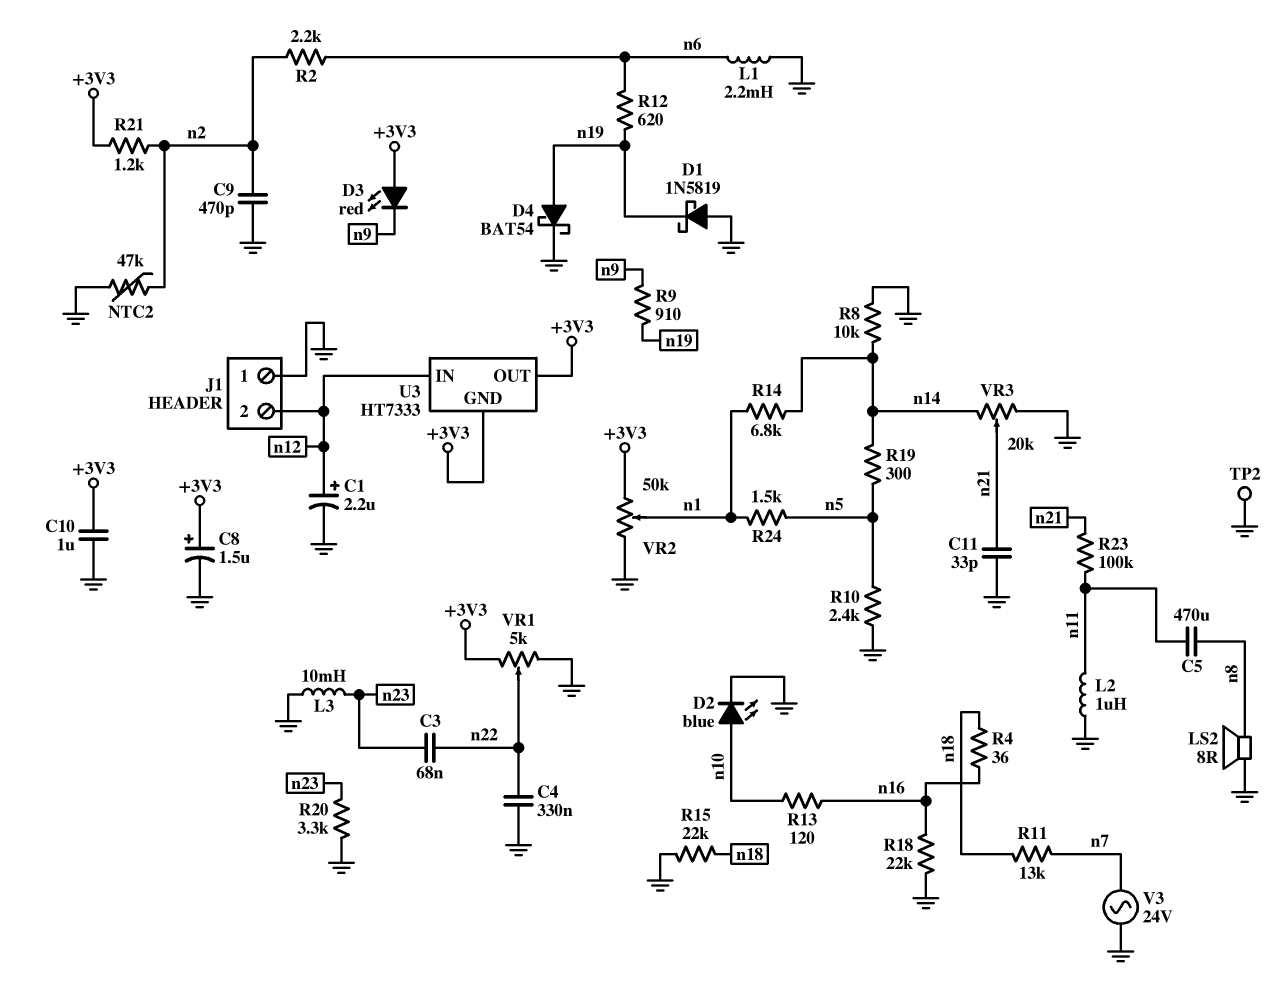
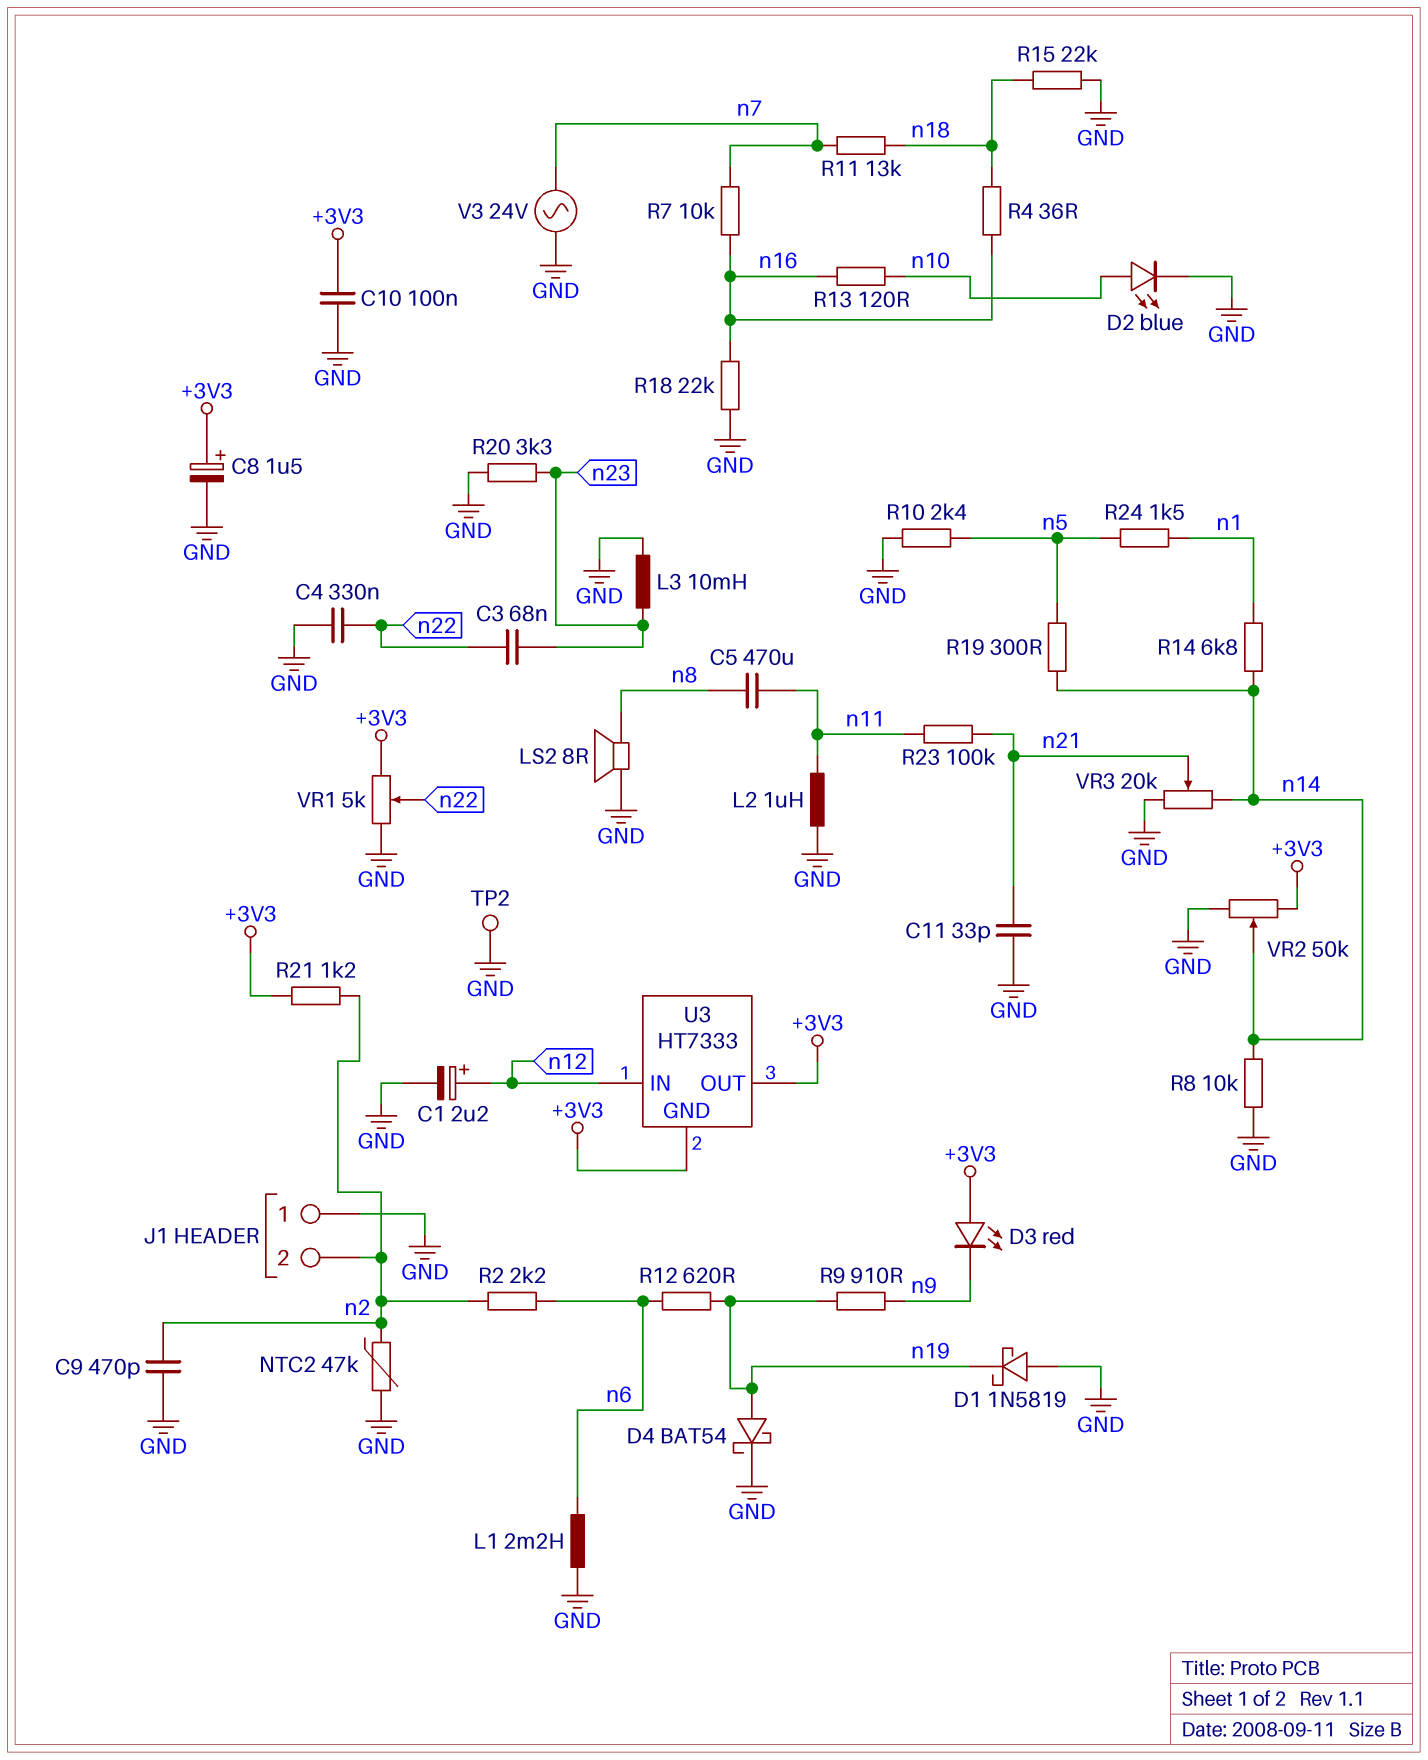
C10: 1uF (+3V3, GND) -> 100nF (+3V3, GND)
J1 pin 2: n12 -> n2
R7: none -> 10k (n7, n16)
VR2: 50k (+3V3, GND, wiper n1) -> 50k (+3V3, GND, wiper n14)

